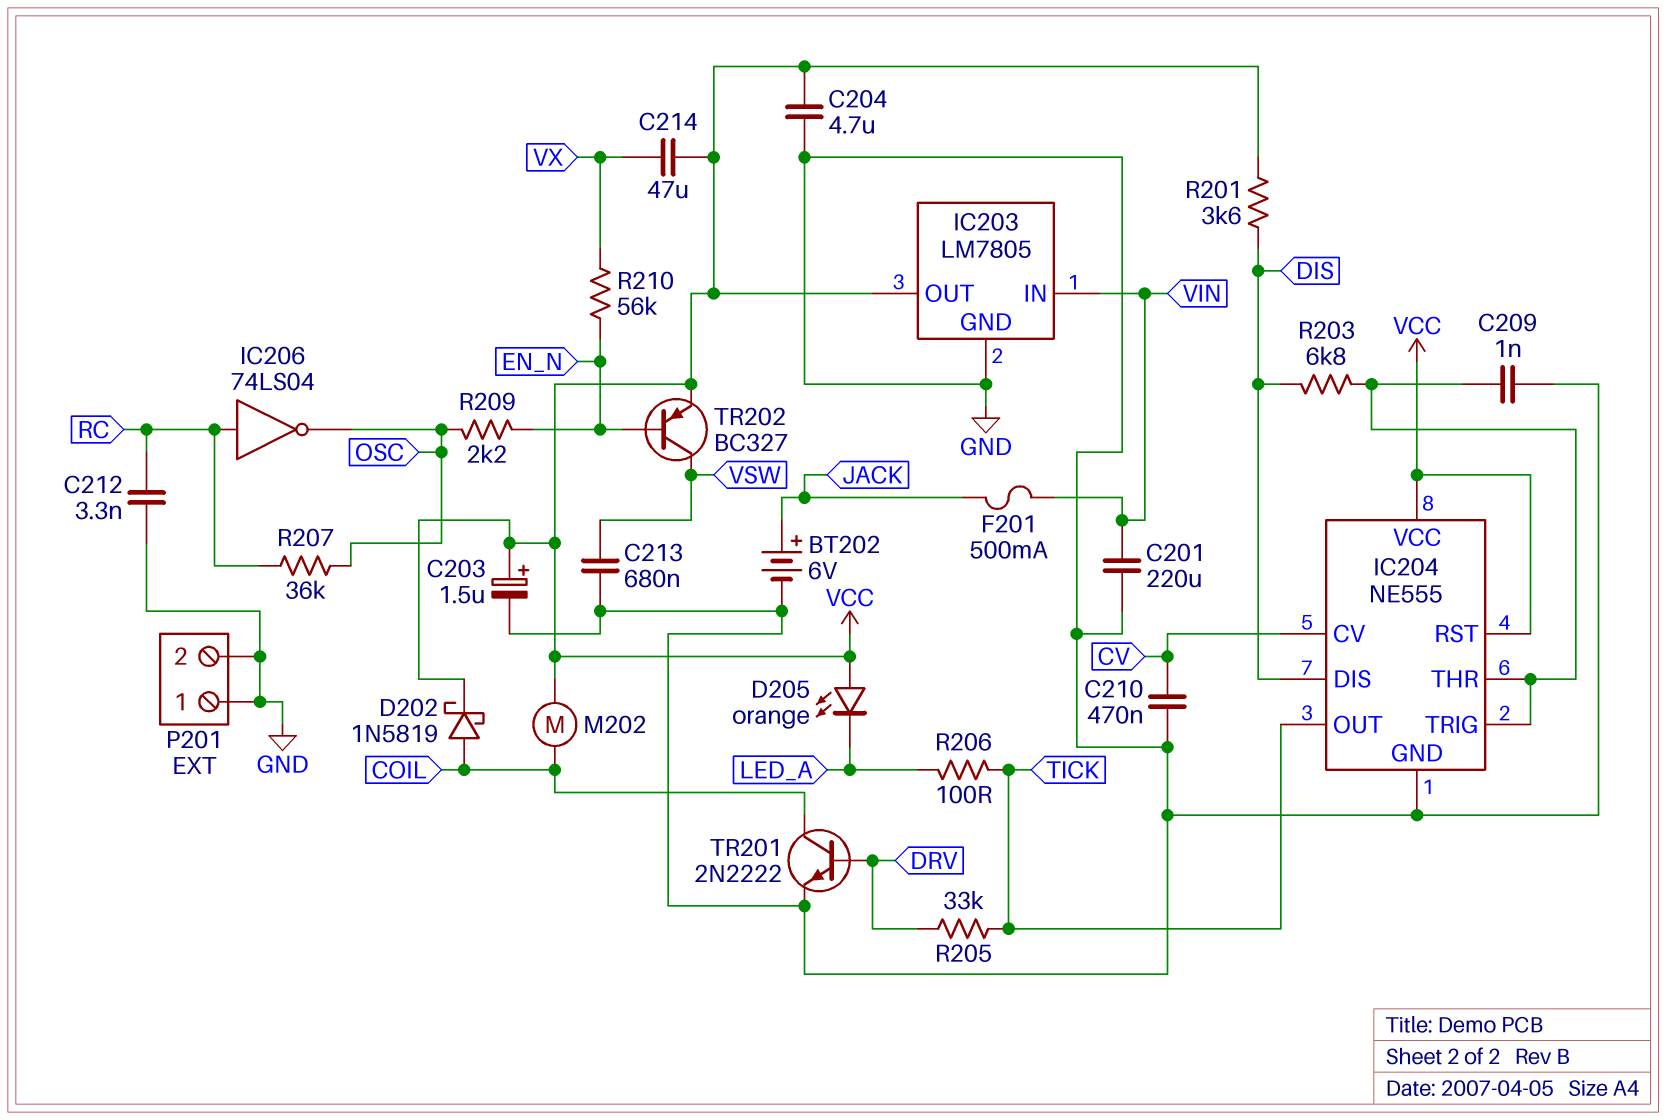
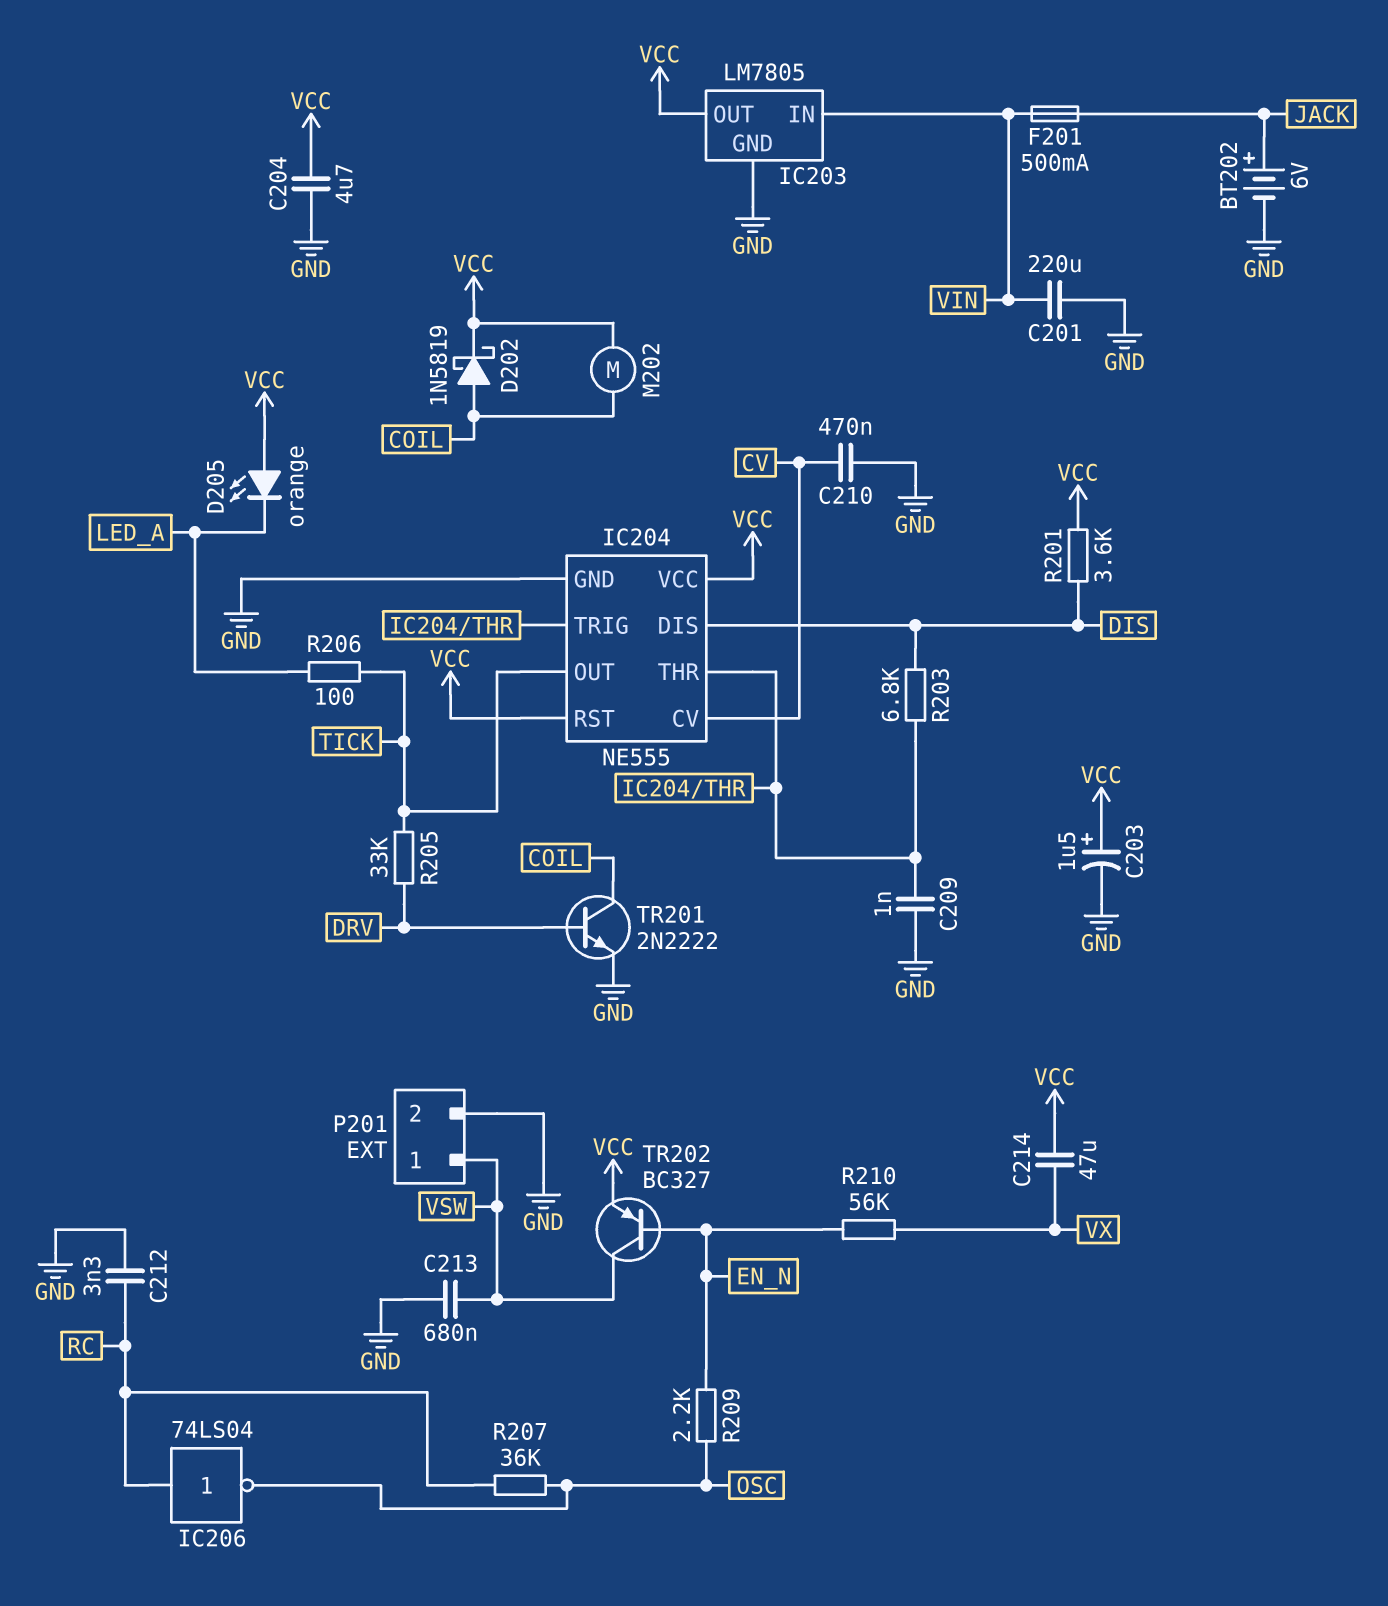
P201 pin 1: GND -> VSW

